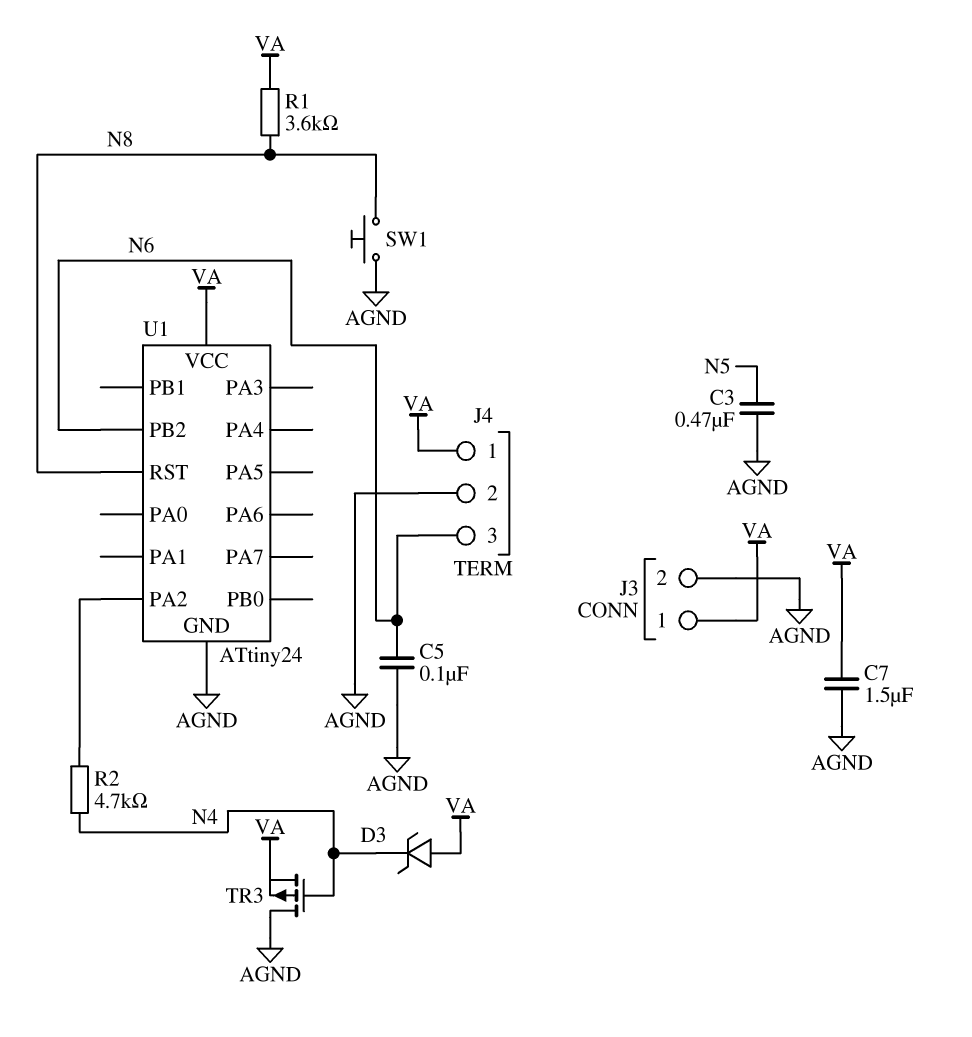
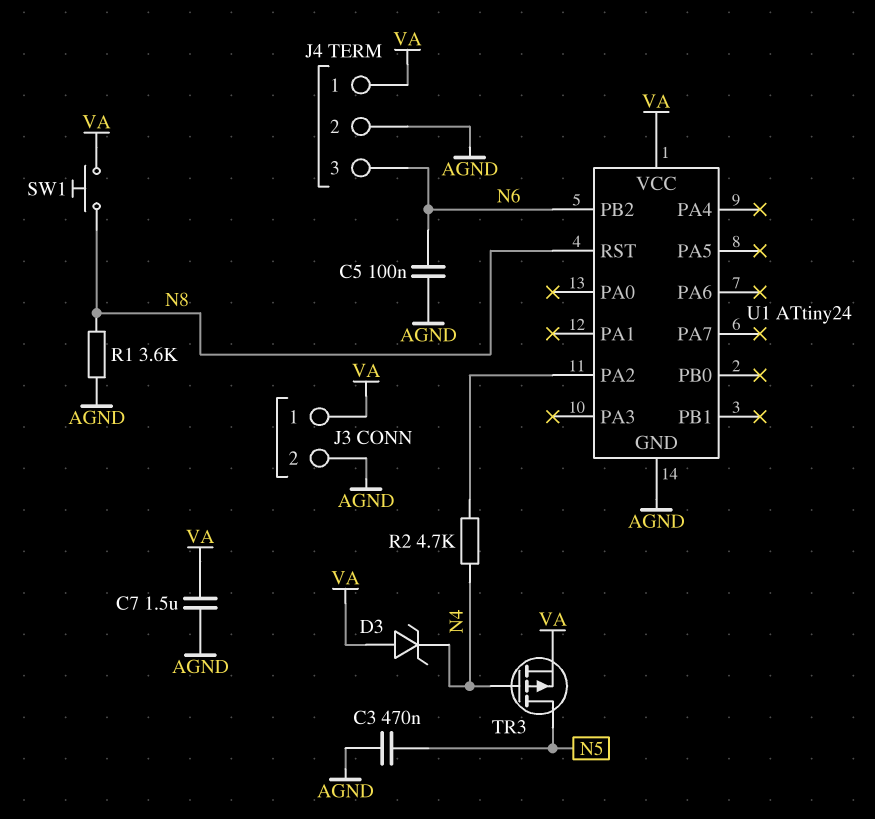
R1: 3.6k (N8, VA) -> 3.6k (AGND, N8)
SW1: button (AGND, N8) -> button (N8, VA)
TR3: PMOS (G N4, D AGND, S VA) -> PMOS (G N4, D N5, S VA)

